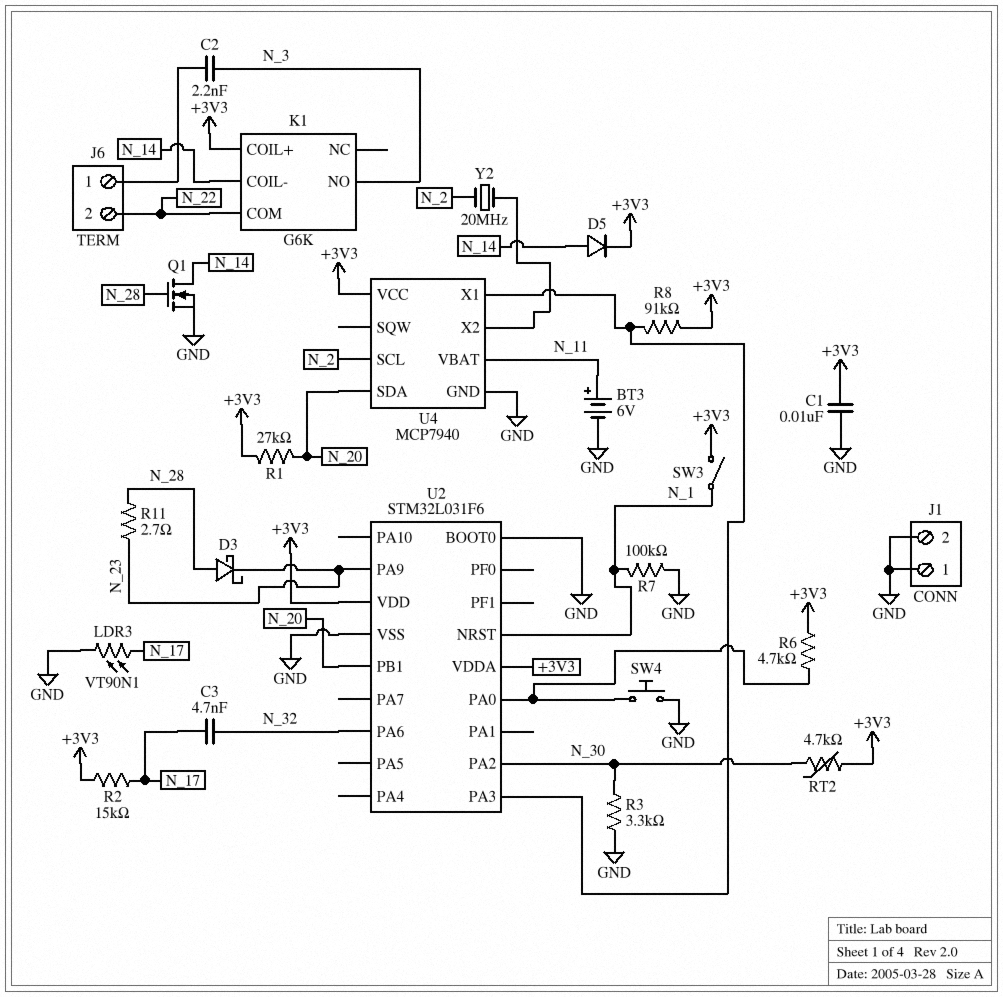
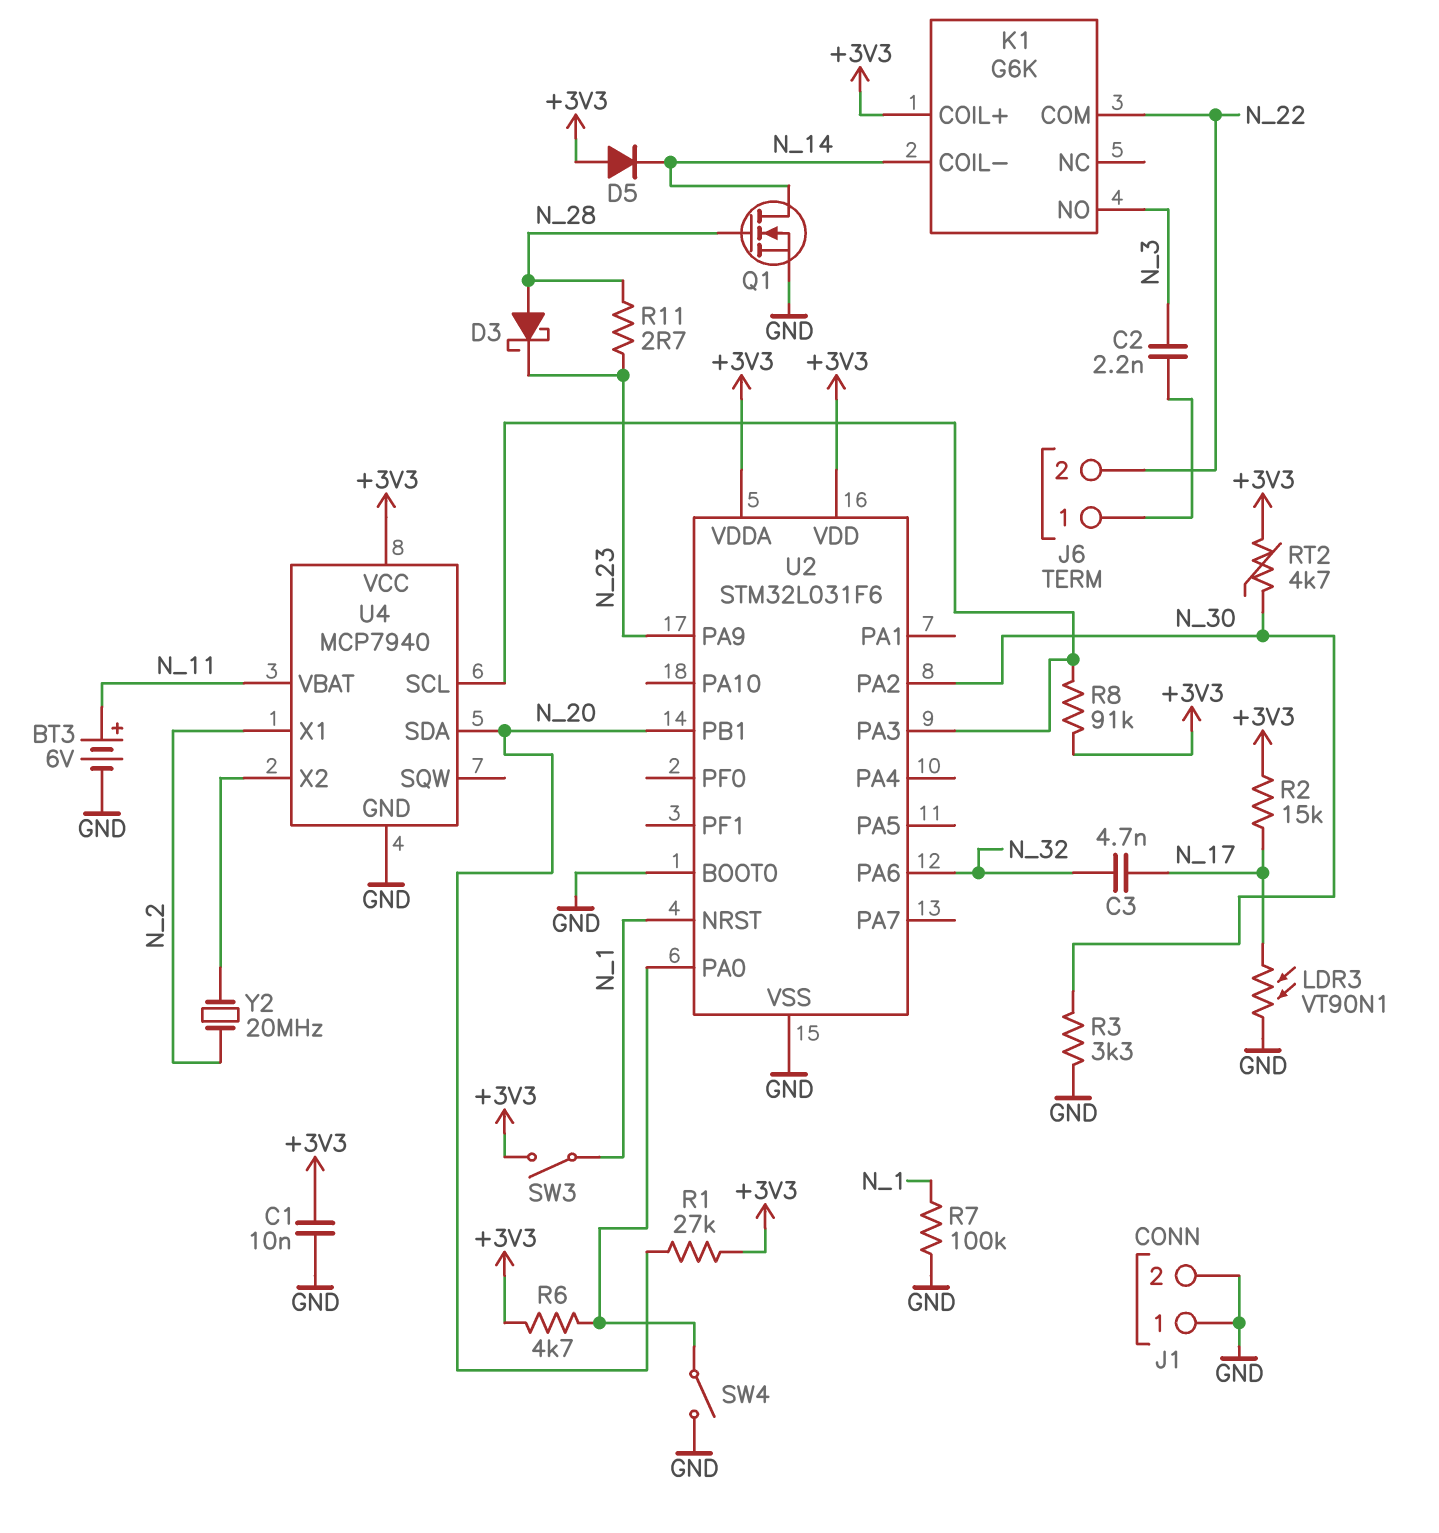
D5: diode (A N_14, K +3V3) -> diode (A +3V3, K N_14)
SW4: button (GND, U2/PA0) -> switch (GND, U2/PA0)
U4 pin SCL: N_2 -> U2/PA3
U4 pin X1: U2/PA3 -> N_2

